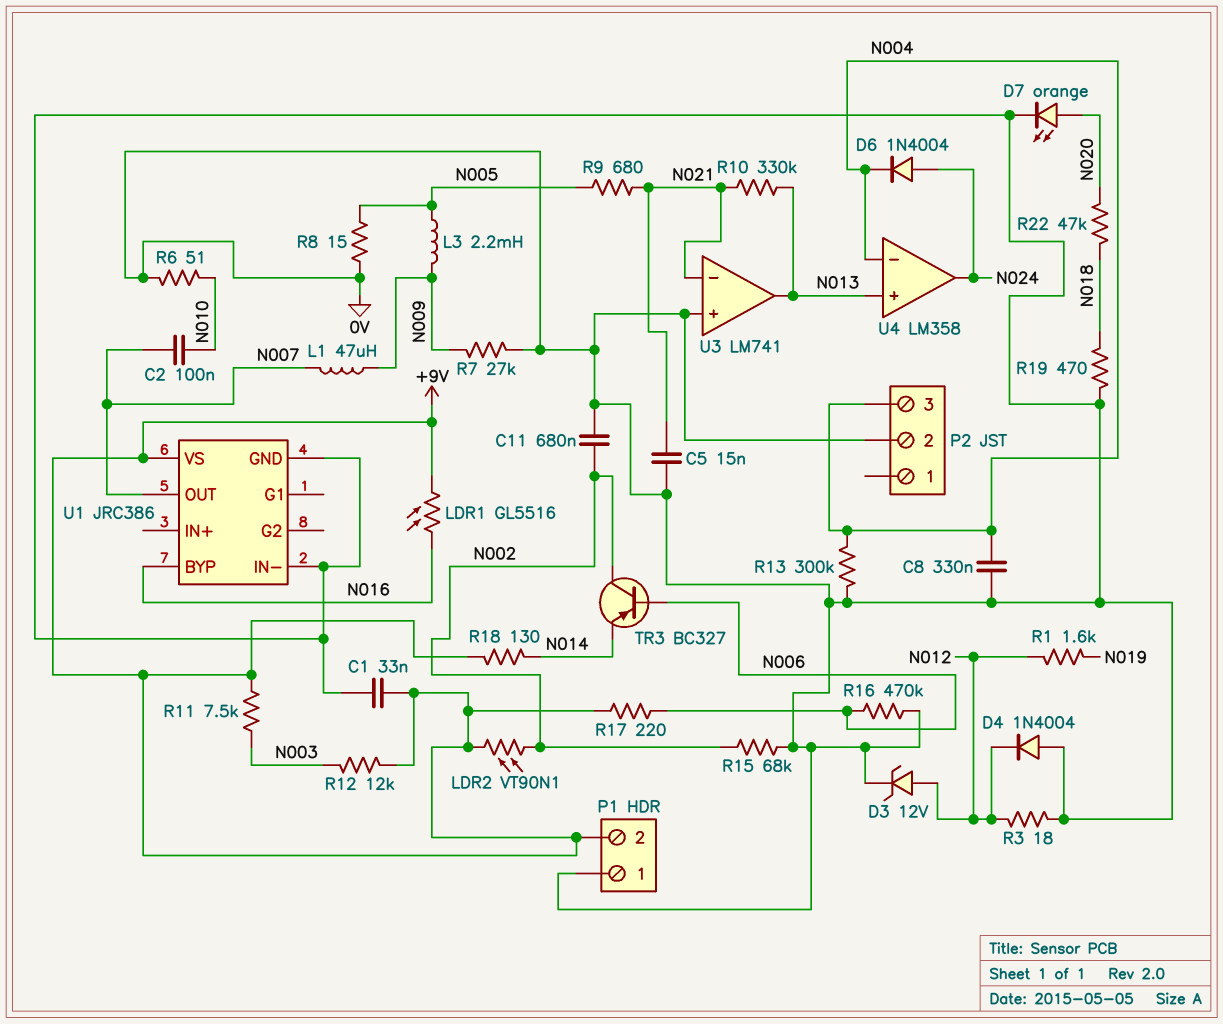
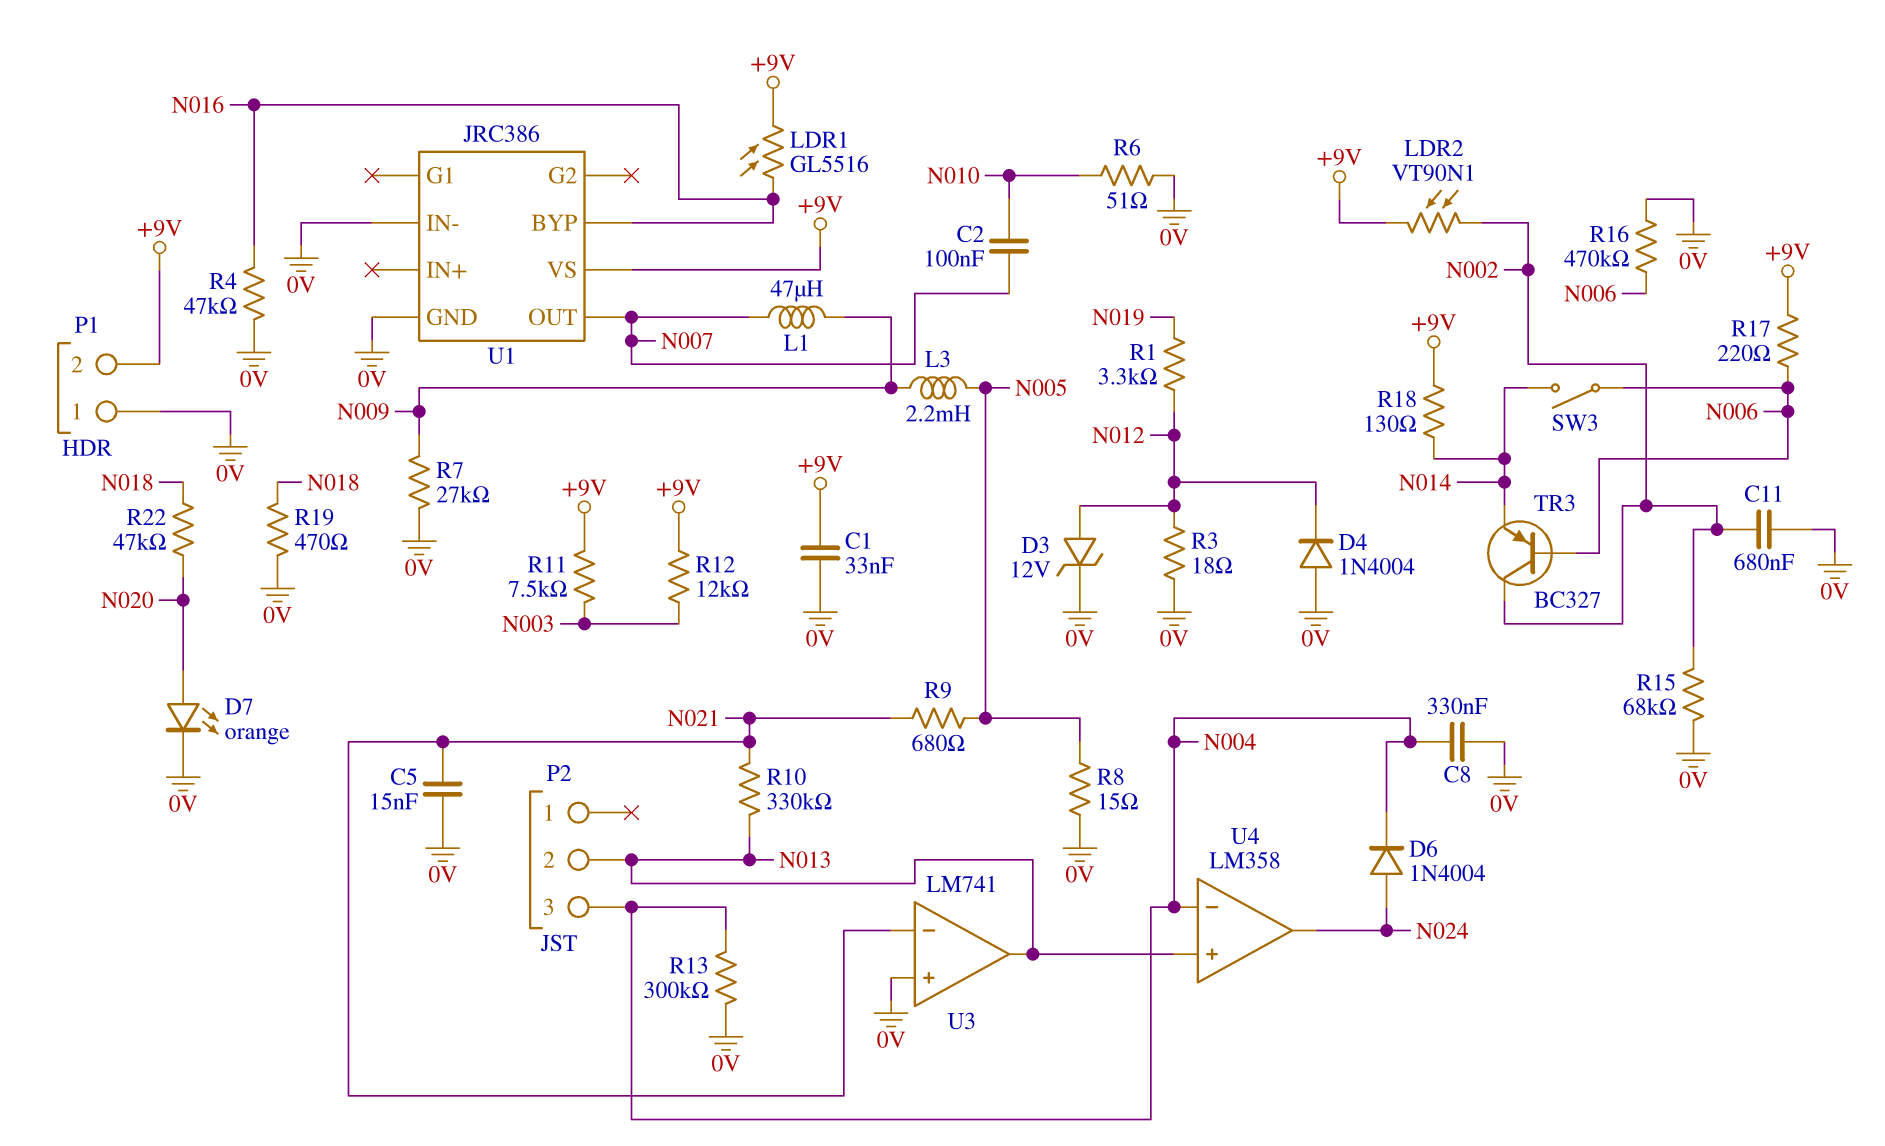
P2 pin 2: 0V -> N013
R1: 1.6k (N012, N019) -> 3.3k (N012, N019)
R4: none -> 47k (0V, N016)
SW3: none -> switch (N006, N014)

